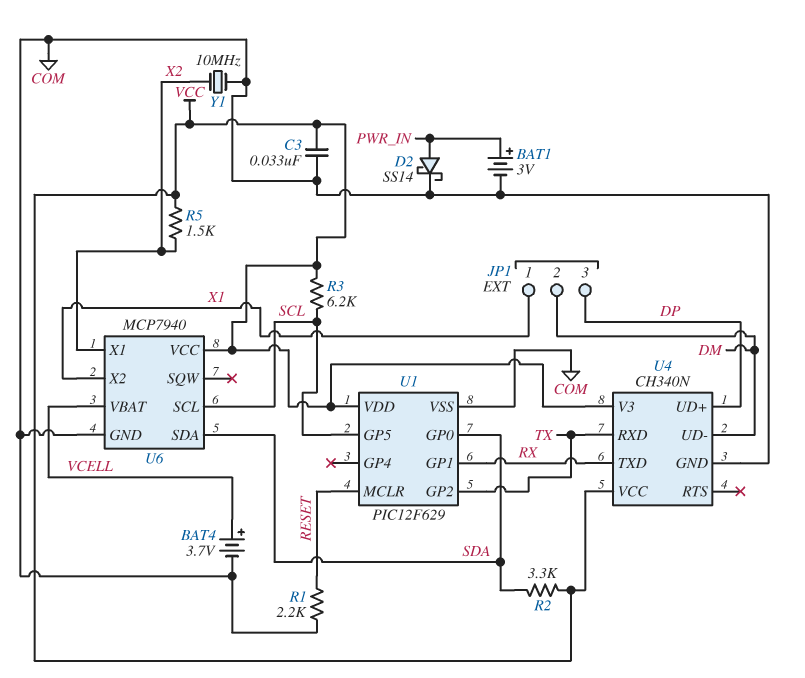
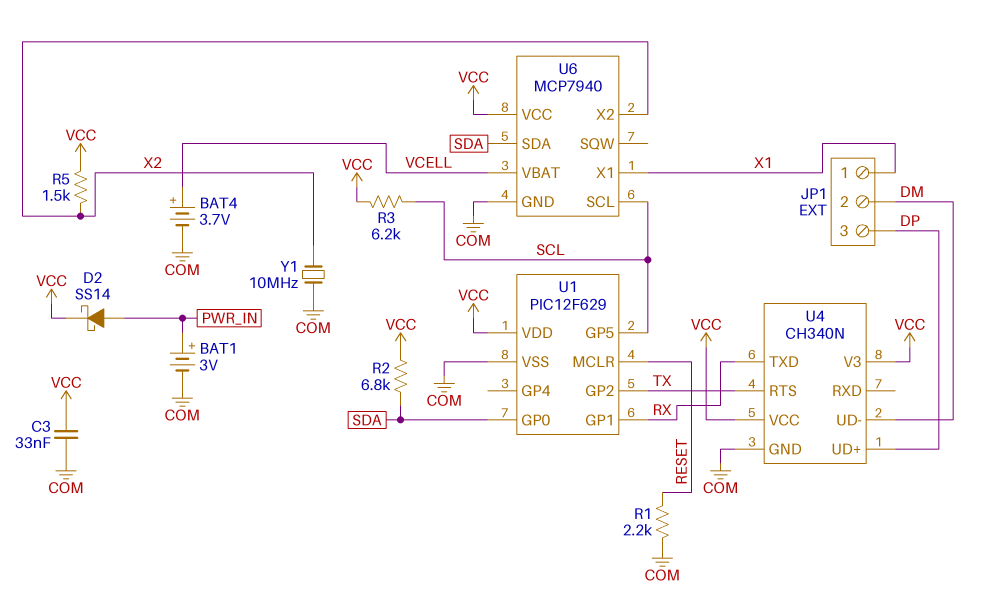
D2: schottky SS14 (A PWR_IN, K COM) -> schottky SS14 (A PWR_IN, K VCC)
R2: 3.3k (SDA, VCC) -> 6.8k (SDA, VCC)
U4 pin RTS: none -> TX
U4 pin RXD: TX -> none
U6 pin X1: X2 -> X1
U6 pin X2: X1 -> X2

